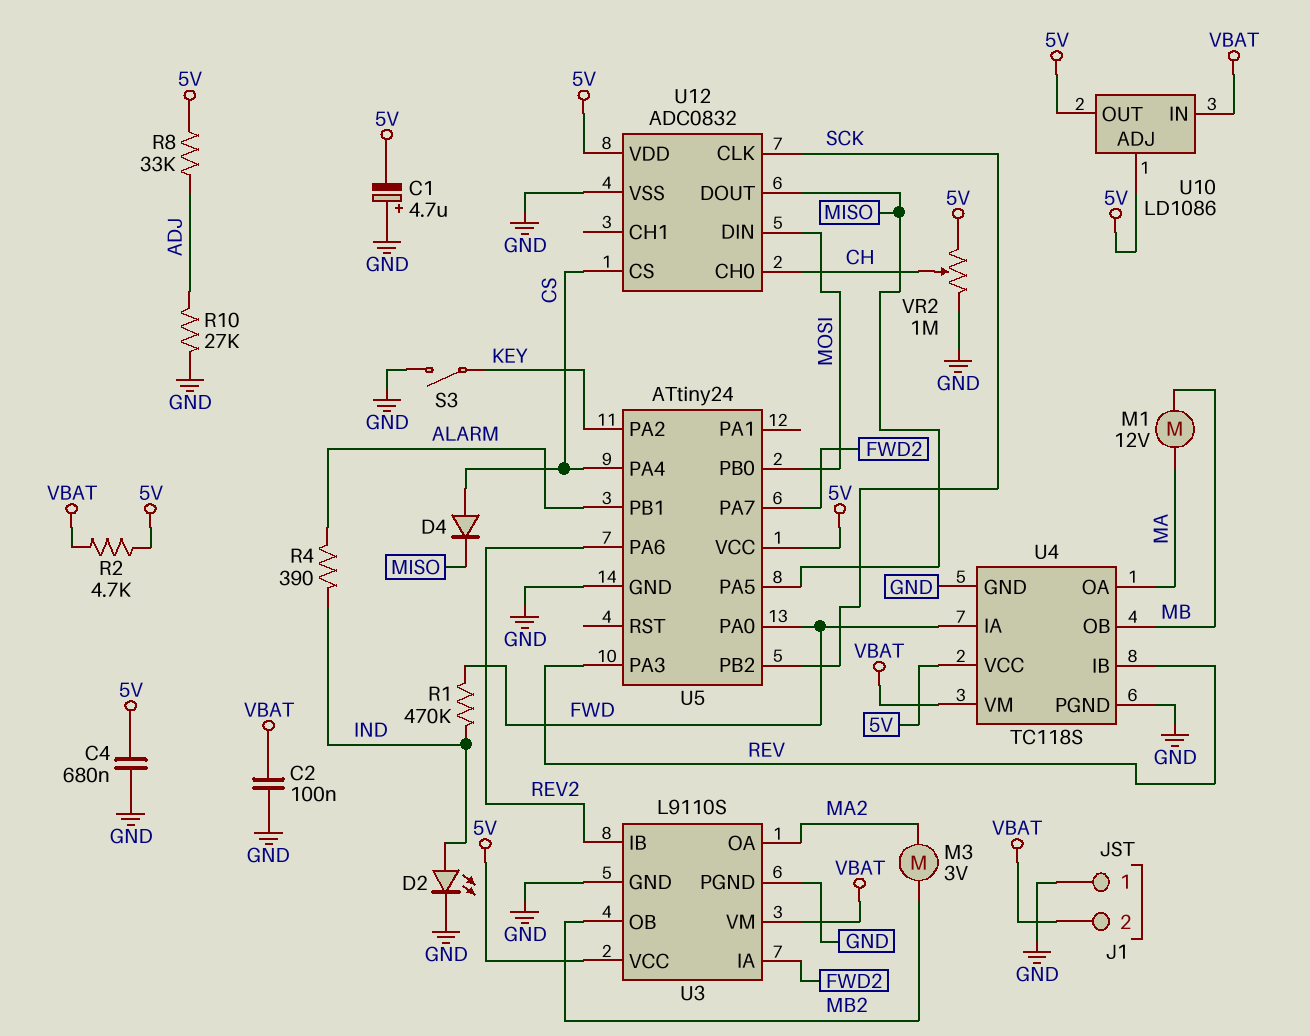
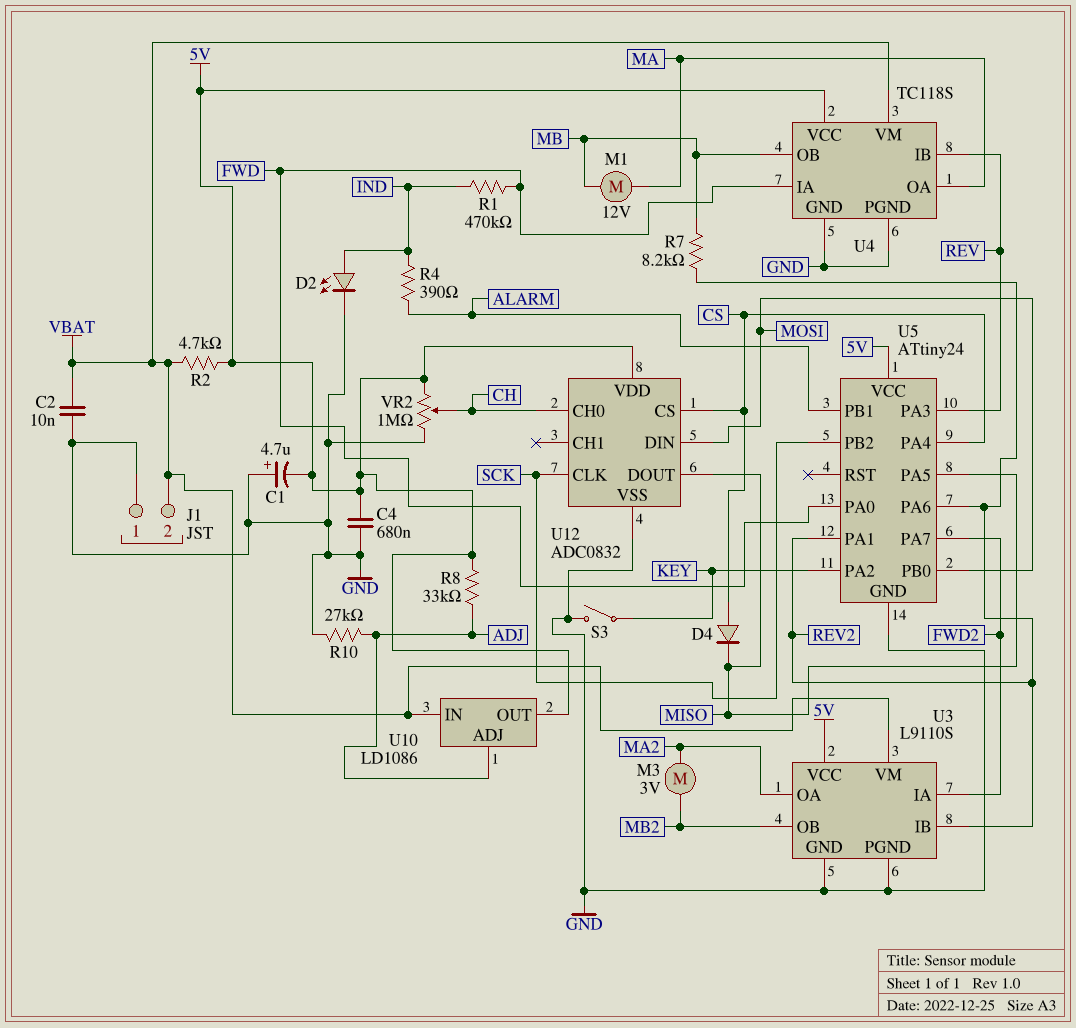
C2: 100nF (GND, VBAT) -> 10nF (GND, VBAT)
R7: none -> 8.2k (MB, REV2)
U5 pin PA1: none -> REV2
U10 pin ADJ: 5V -> ADJ

